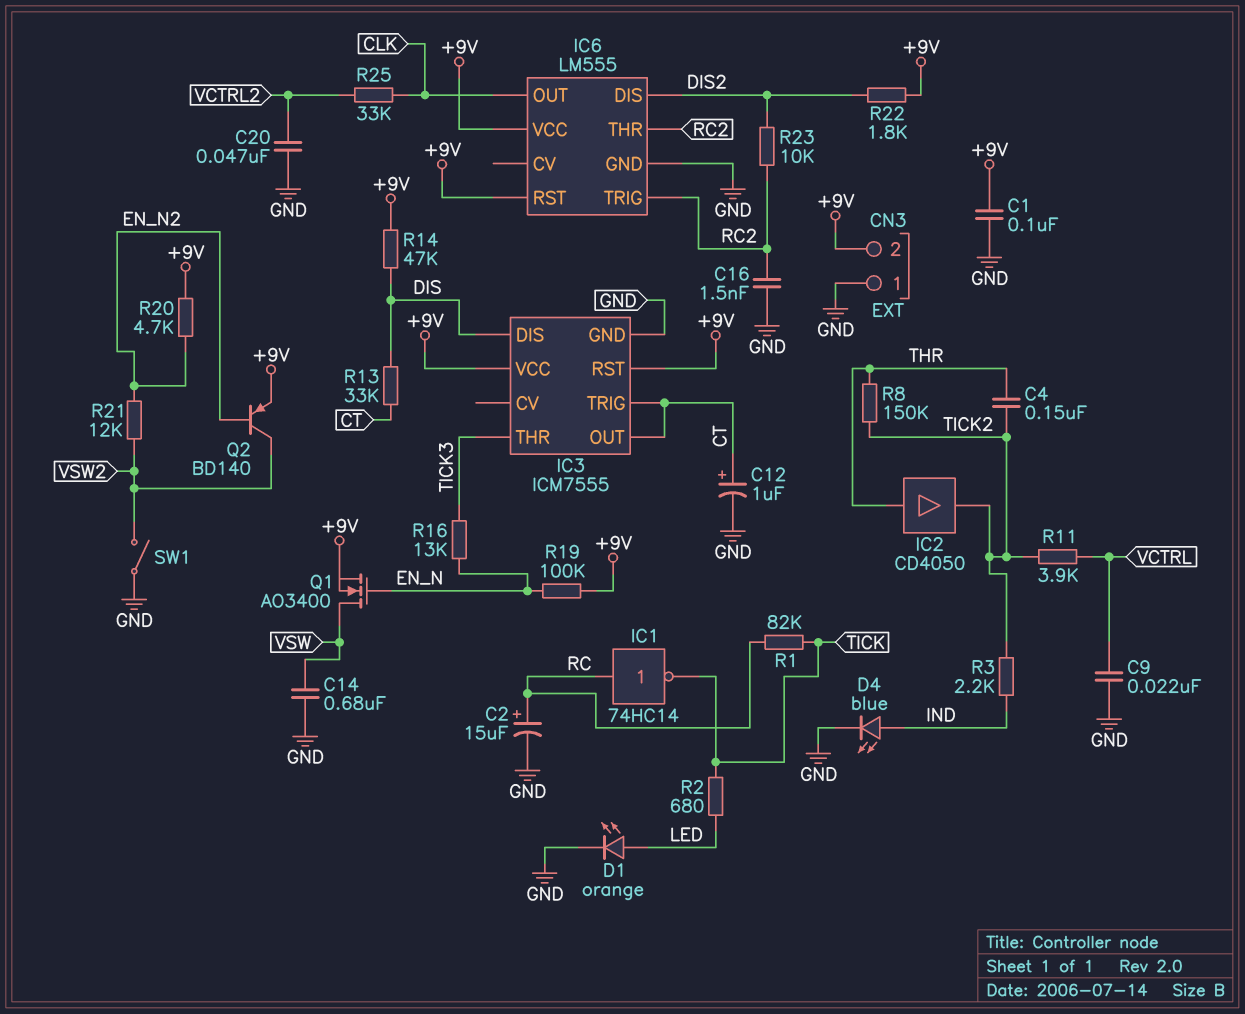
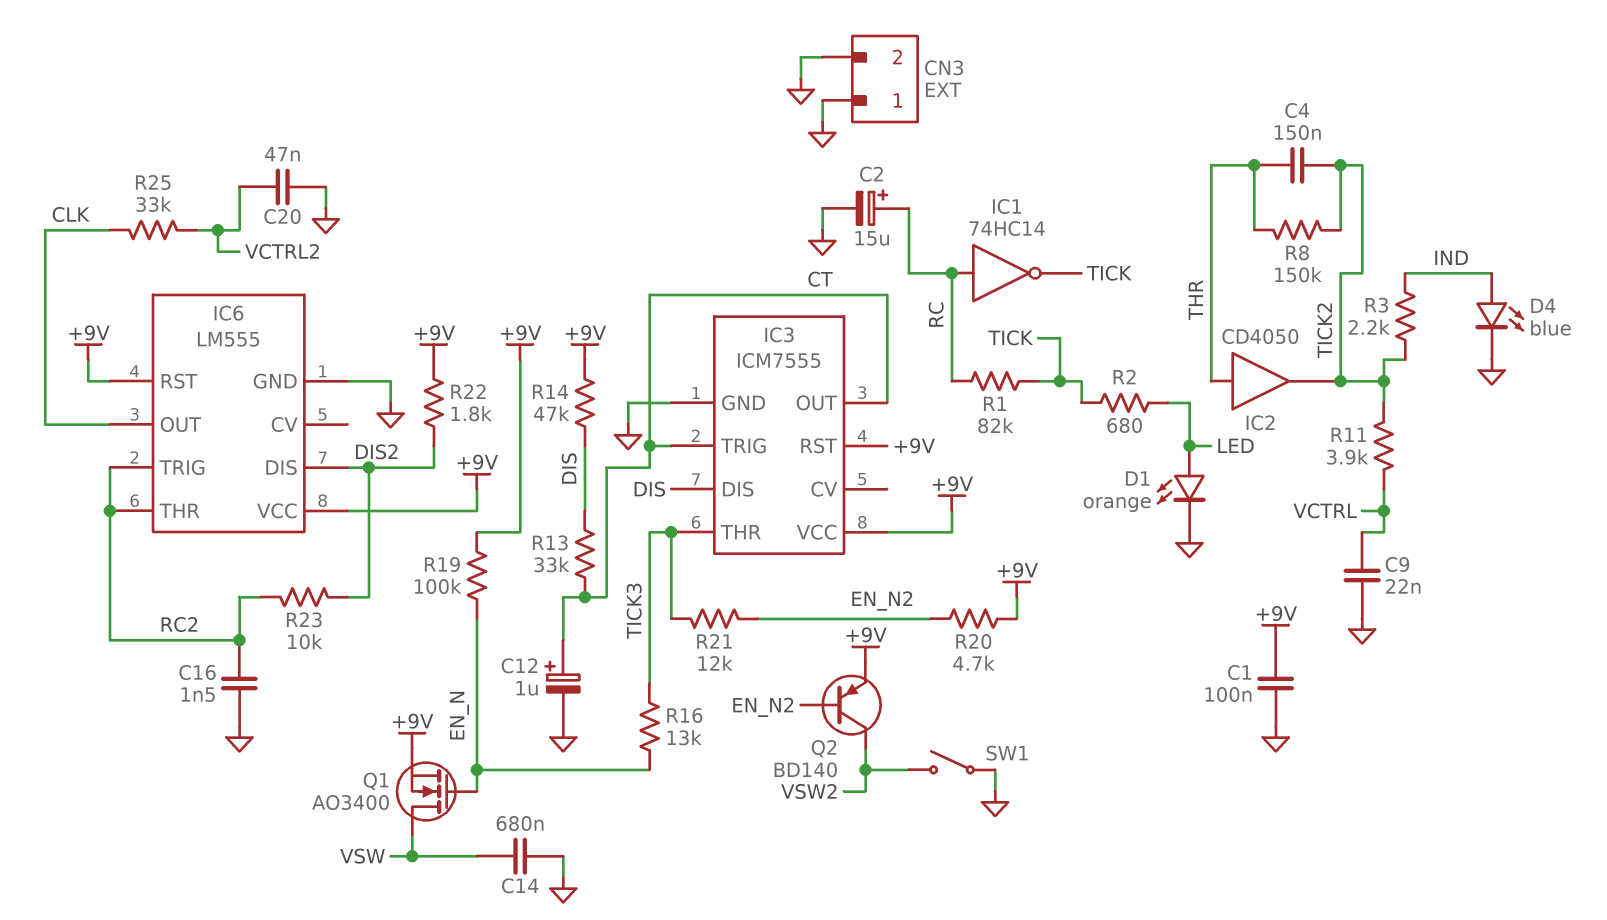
CN3 pin 2: +9V -> GND
R21: 12k (EN_N2, VSW2) -> 12k (EN_N2, TICK3)

